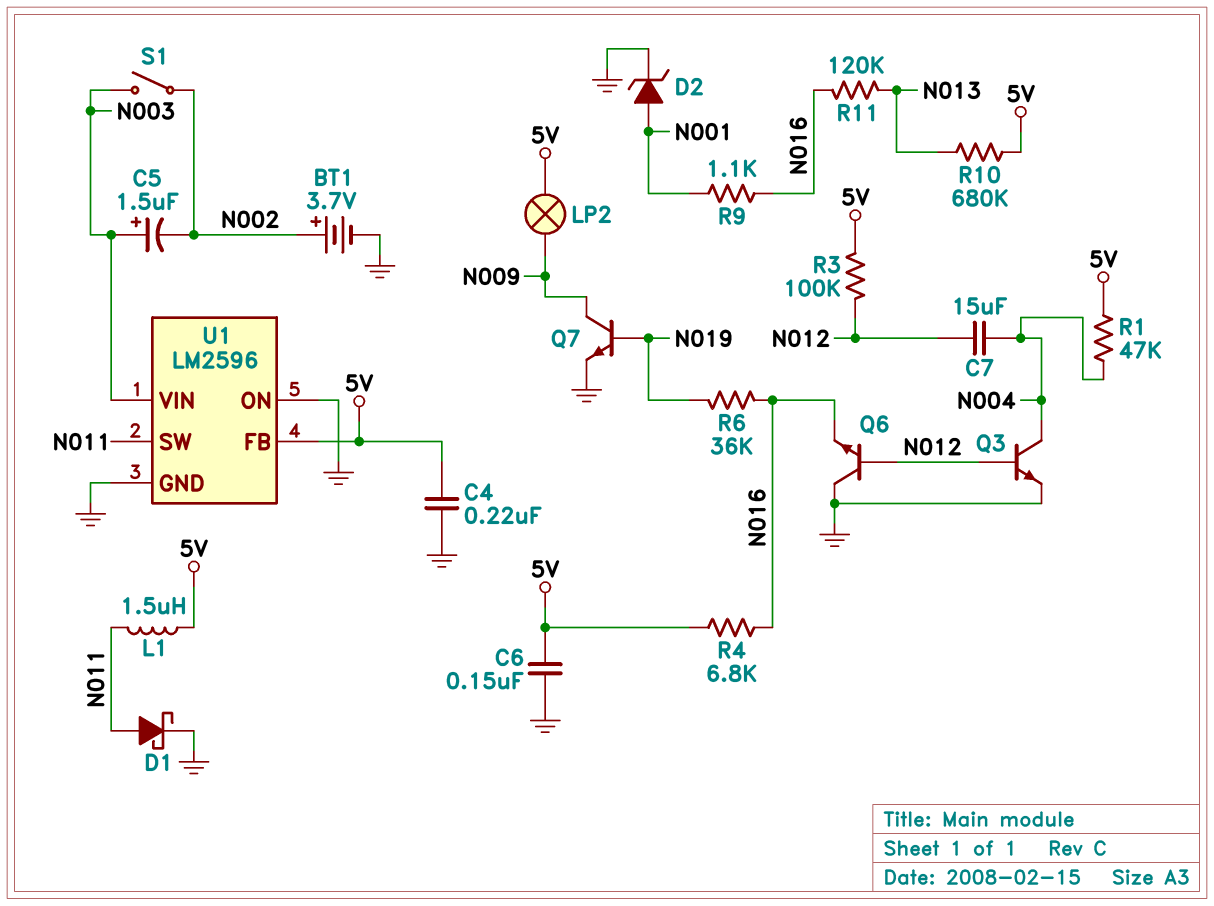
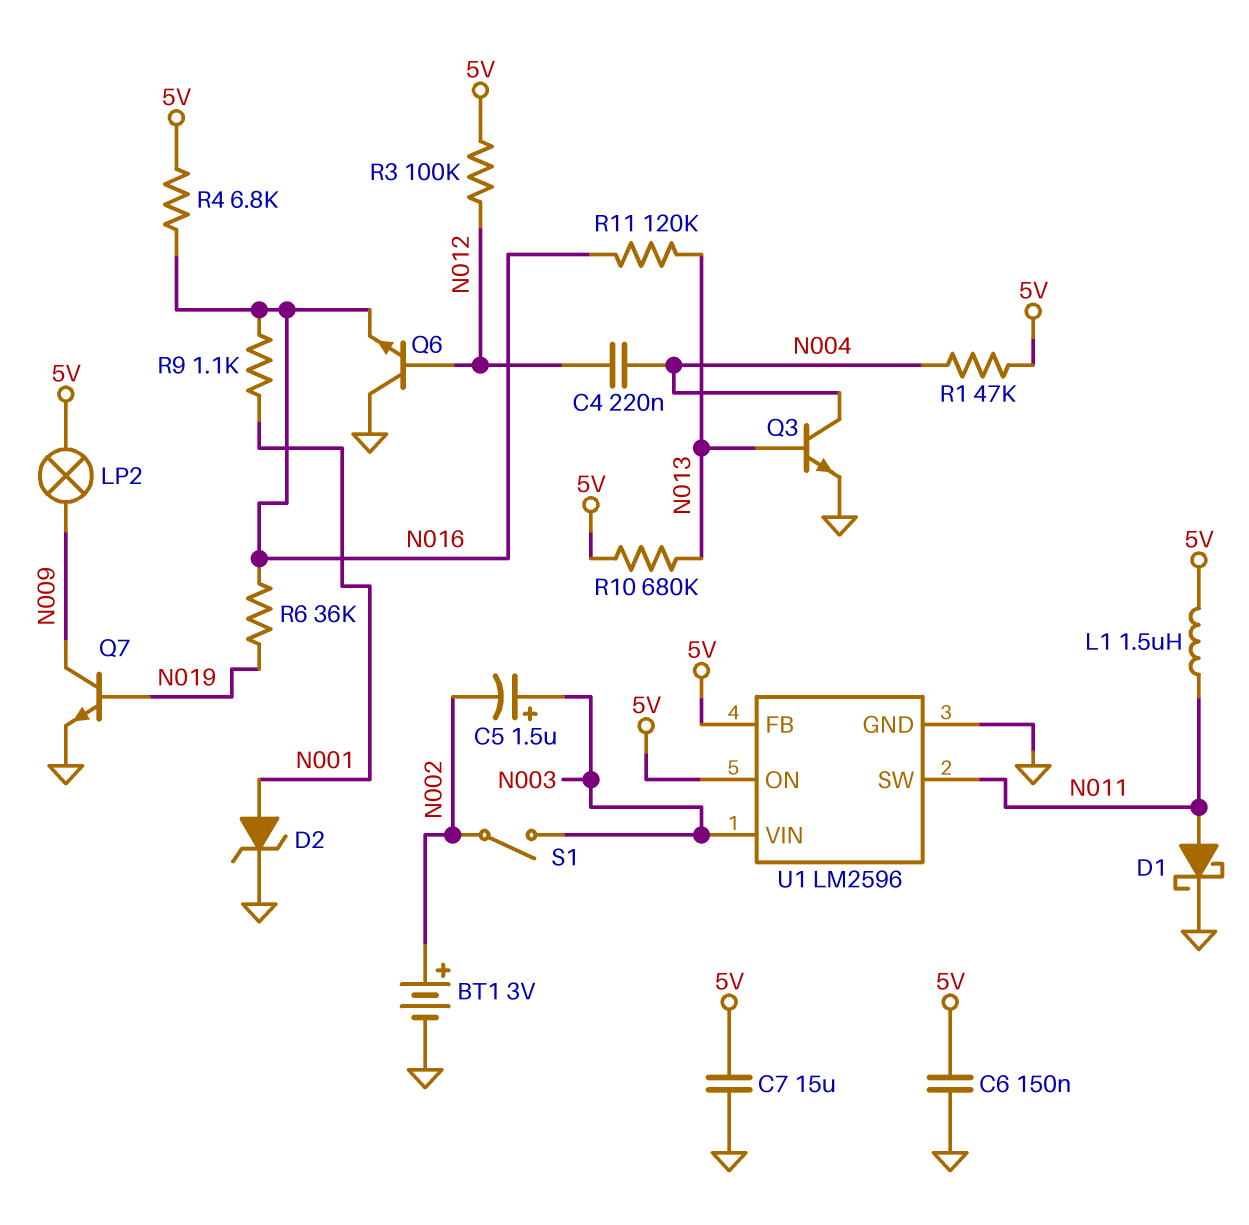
BT1: 3.7V (plus N002, minus GND) -> 3V (plus N002, minus GND)
C4: 220nF (5V, GND) -> 220nF (N004, N012)
C7: 15uF (N004, N012) -> 15uF (5V, GND)
Q3: NPN (B N012, C N004, E GND) -> NPN (B N013, C N004, E GND)
U1 pin ON: GND -> 5V

